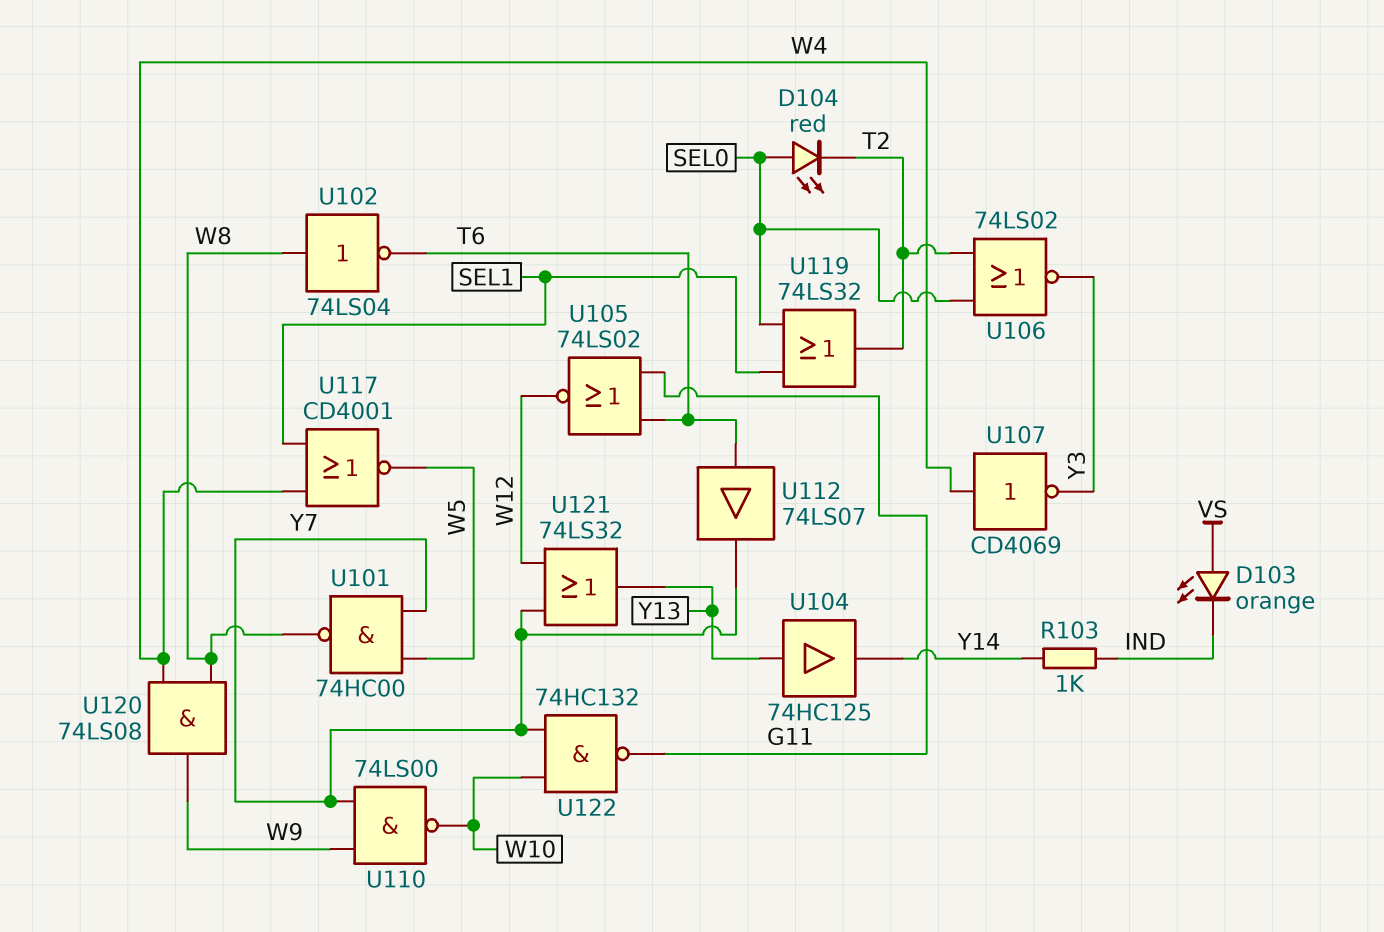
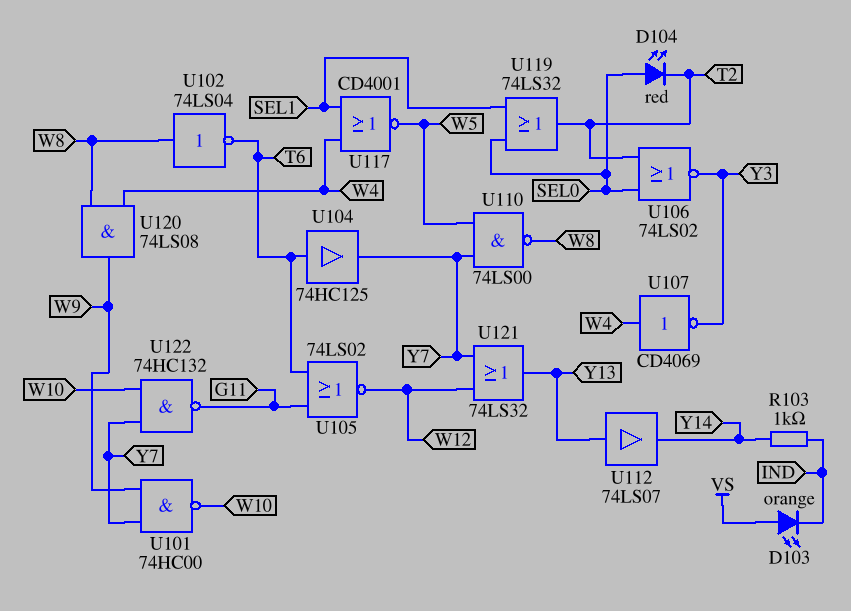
U101: NAND 74HC00 (in W5, in Y7, out W8) -> NAND 74HC00 (in W9, in Y7, out W10)
U104: buffer 74HC125 (in Y13, out Y14) -> buffer 74HC125 (in T6, out Y7)
U110: NAND 74LS00 (in W9, in Y7, out W10) -> NAND 74LS00 (in W5, in Y7, out W8)
U112: buffer 74LS07 (in T6, out Y7) -> buffer 74LS07 (in Y13, out Y14)

